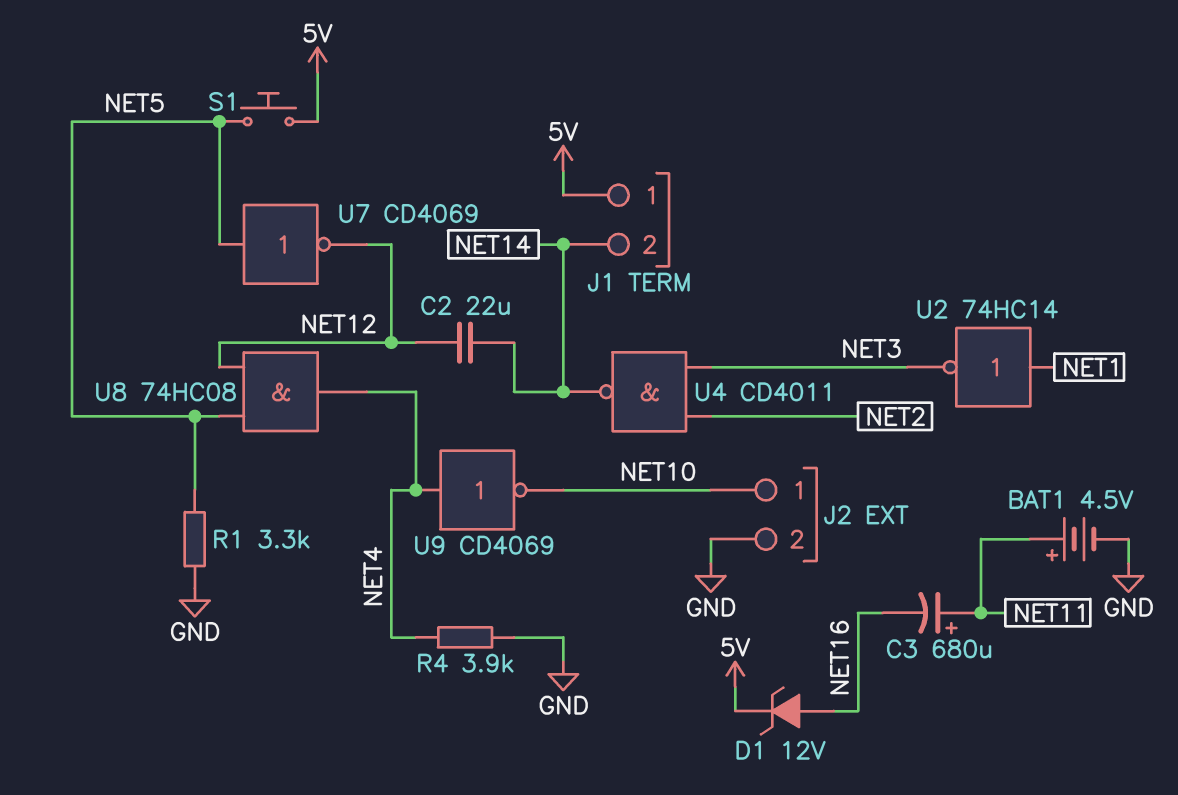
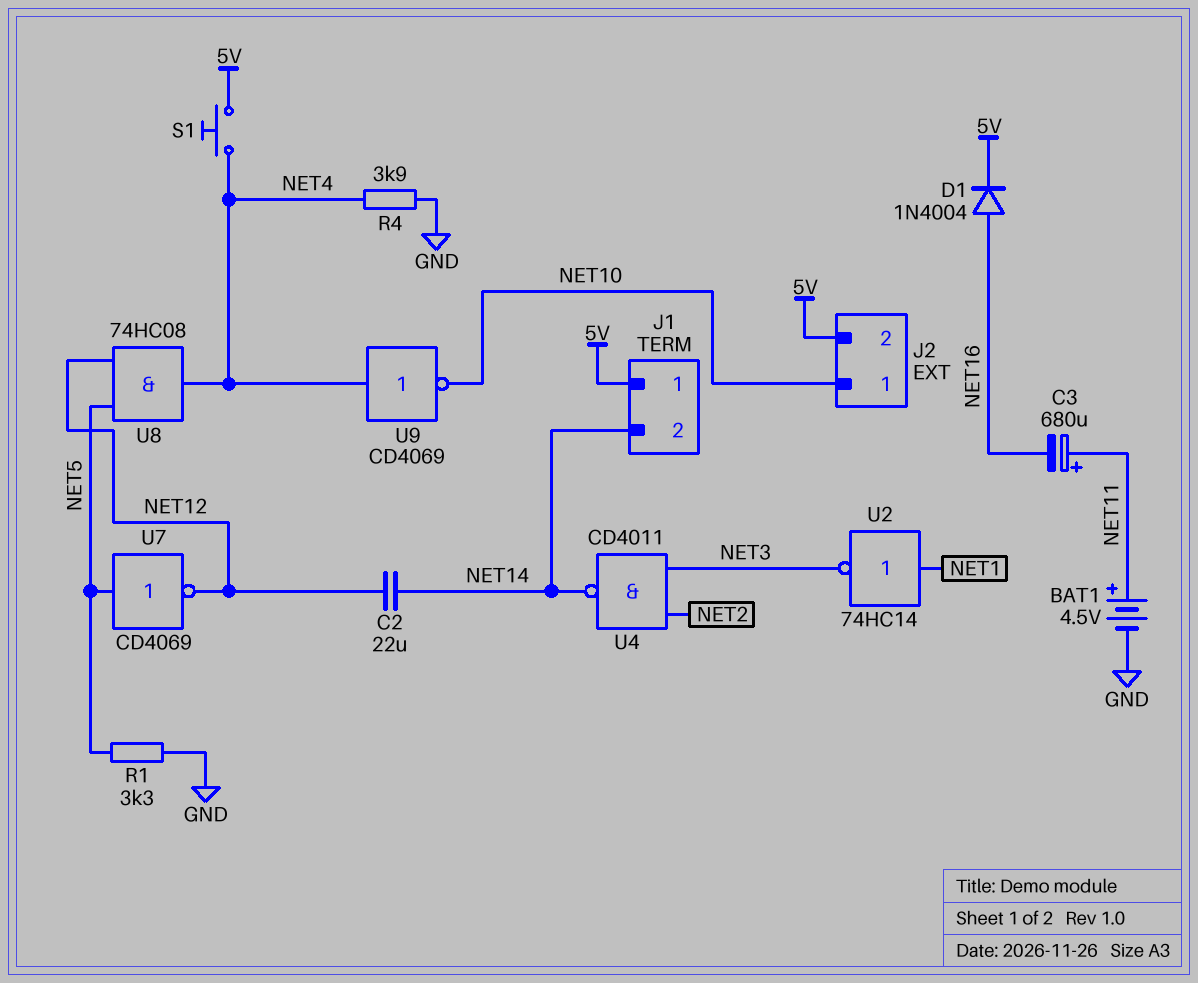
D1: zener 12V (A NET16, K 5V) -> diode 1N4004 (A NET16, K 5V)
J2 pin 2: GND -> 5V
S1: button (5V, NET5) -> button (5V, NET4)

